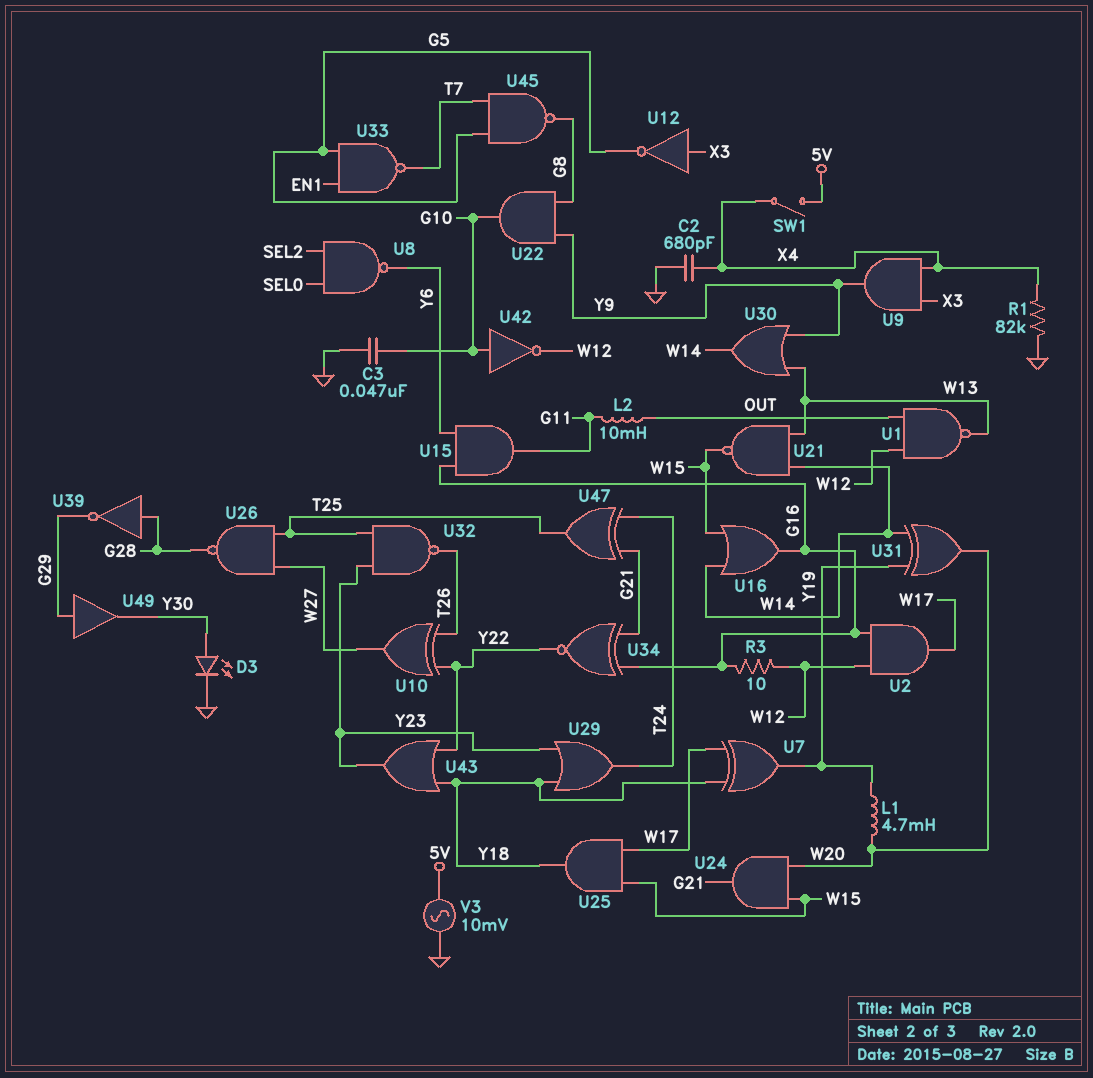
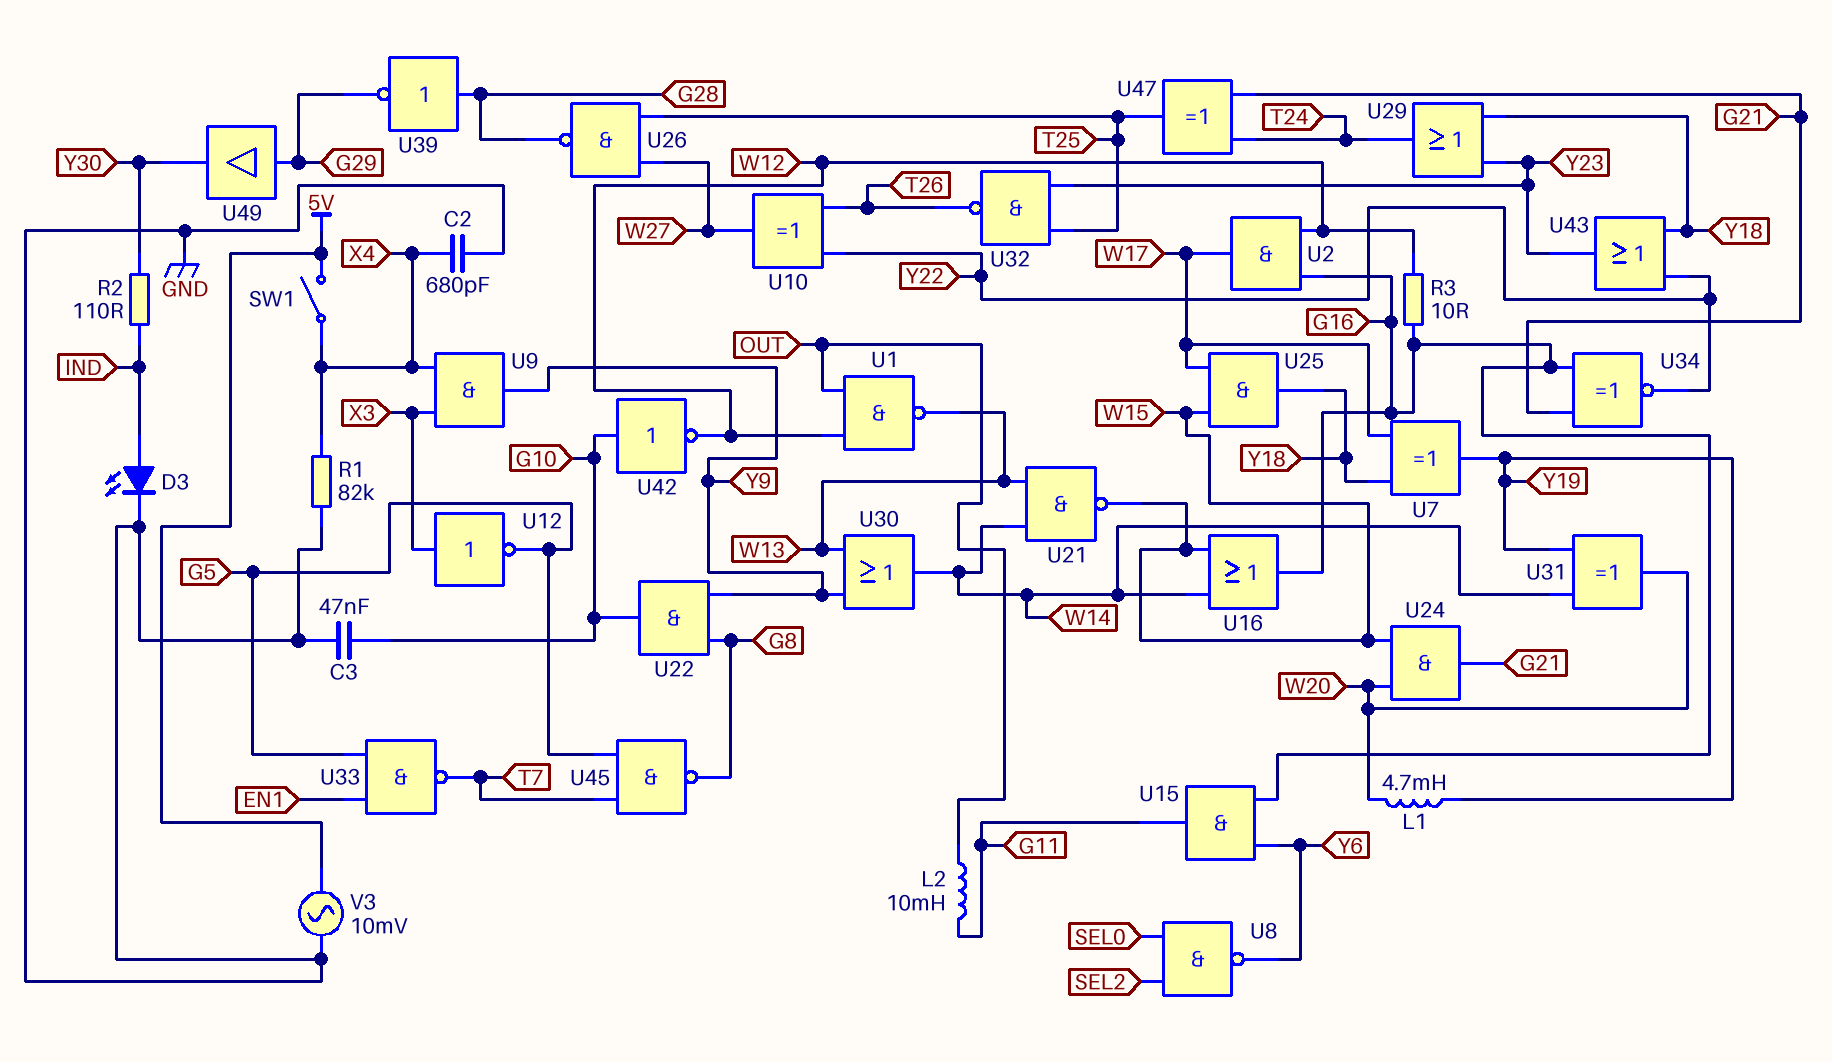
D3: LED (A Y30, K GND) -> LED (A IND, K GND)
R2: none -> 110 (IND, Y30)

